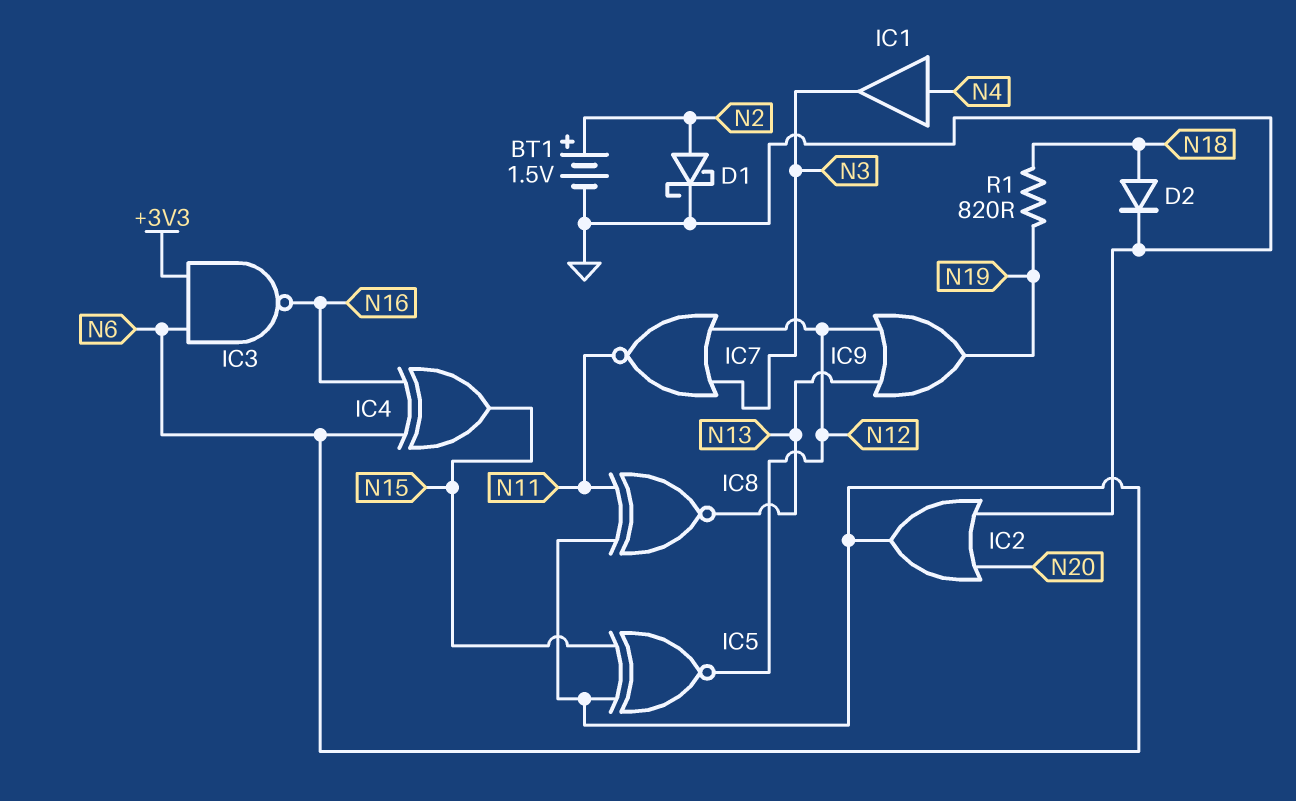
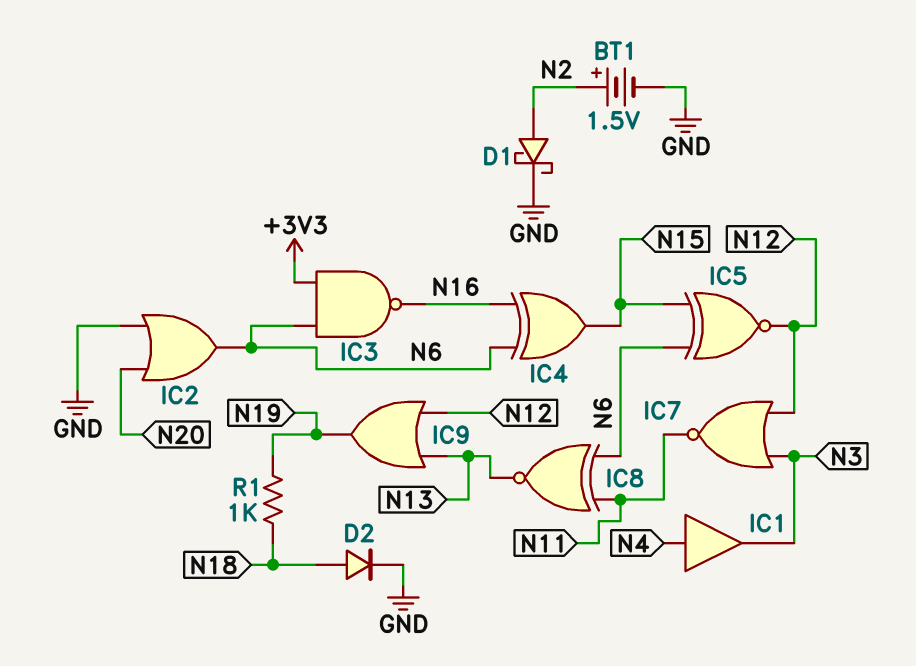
R1: 820 (N18, N19) -> 1k (N18, N19)

